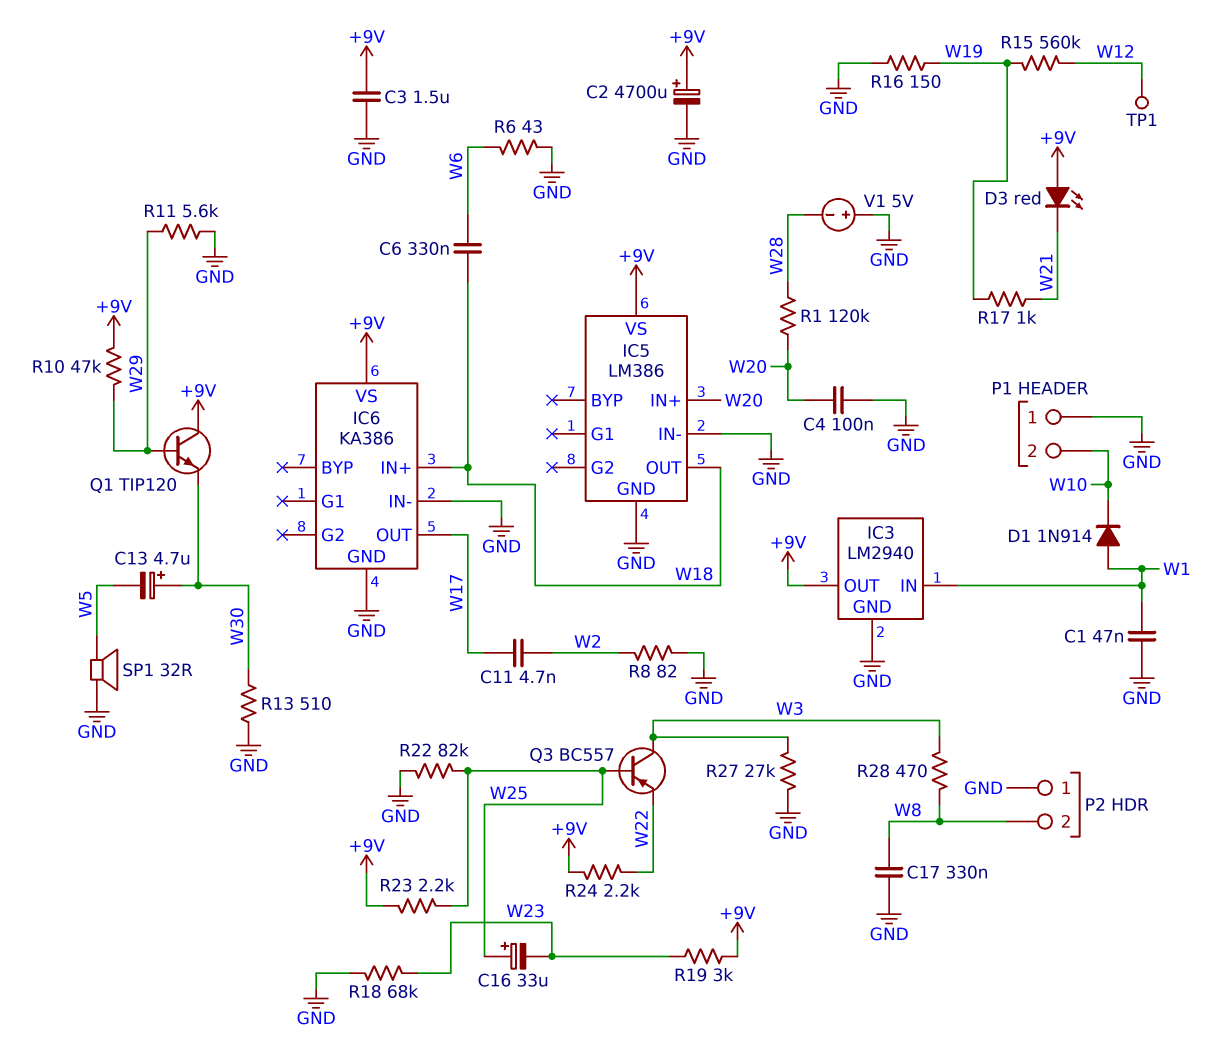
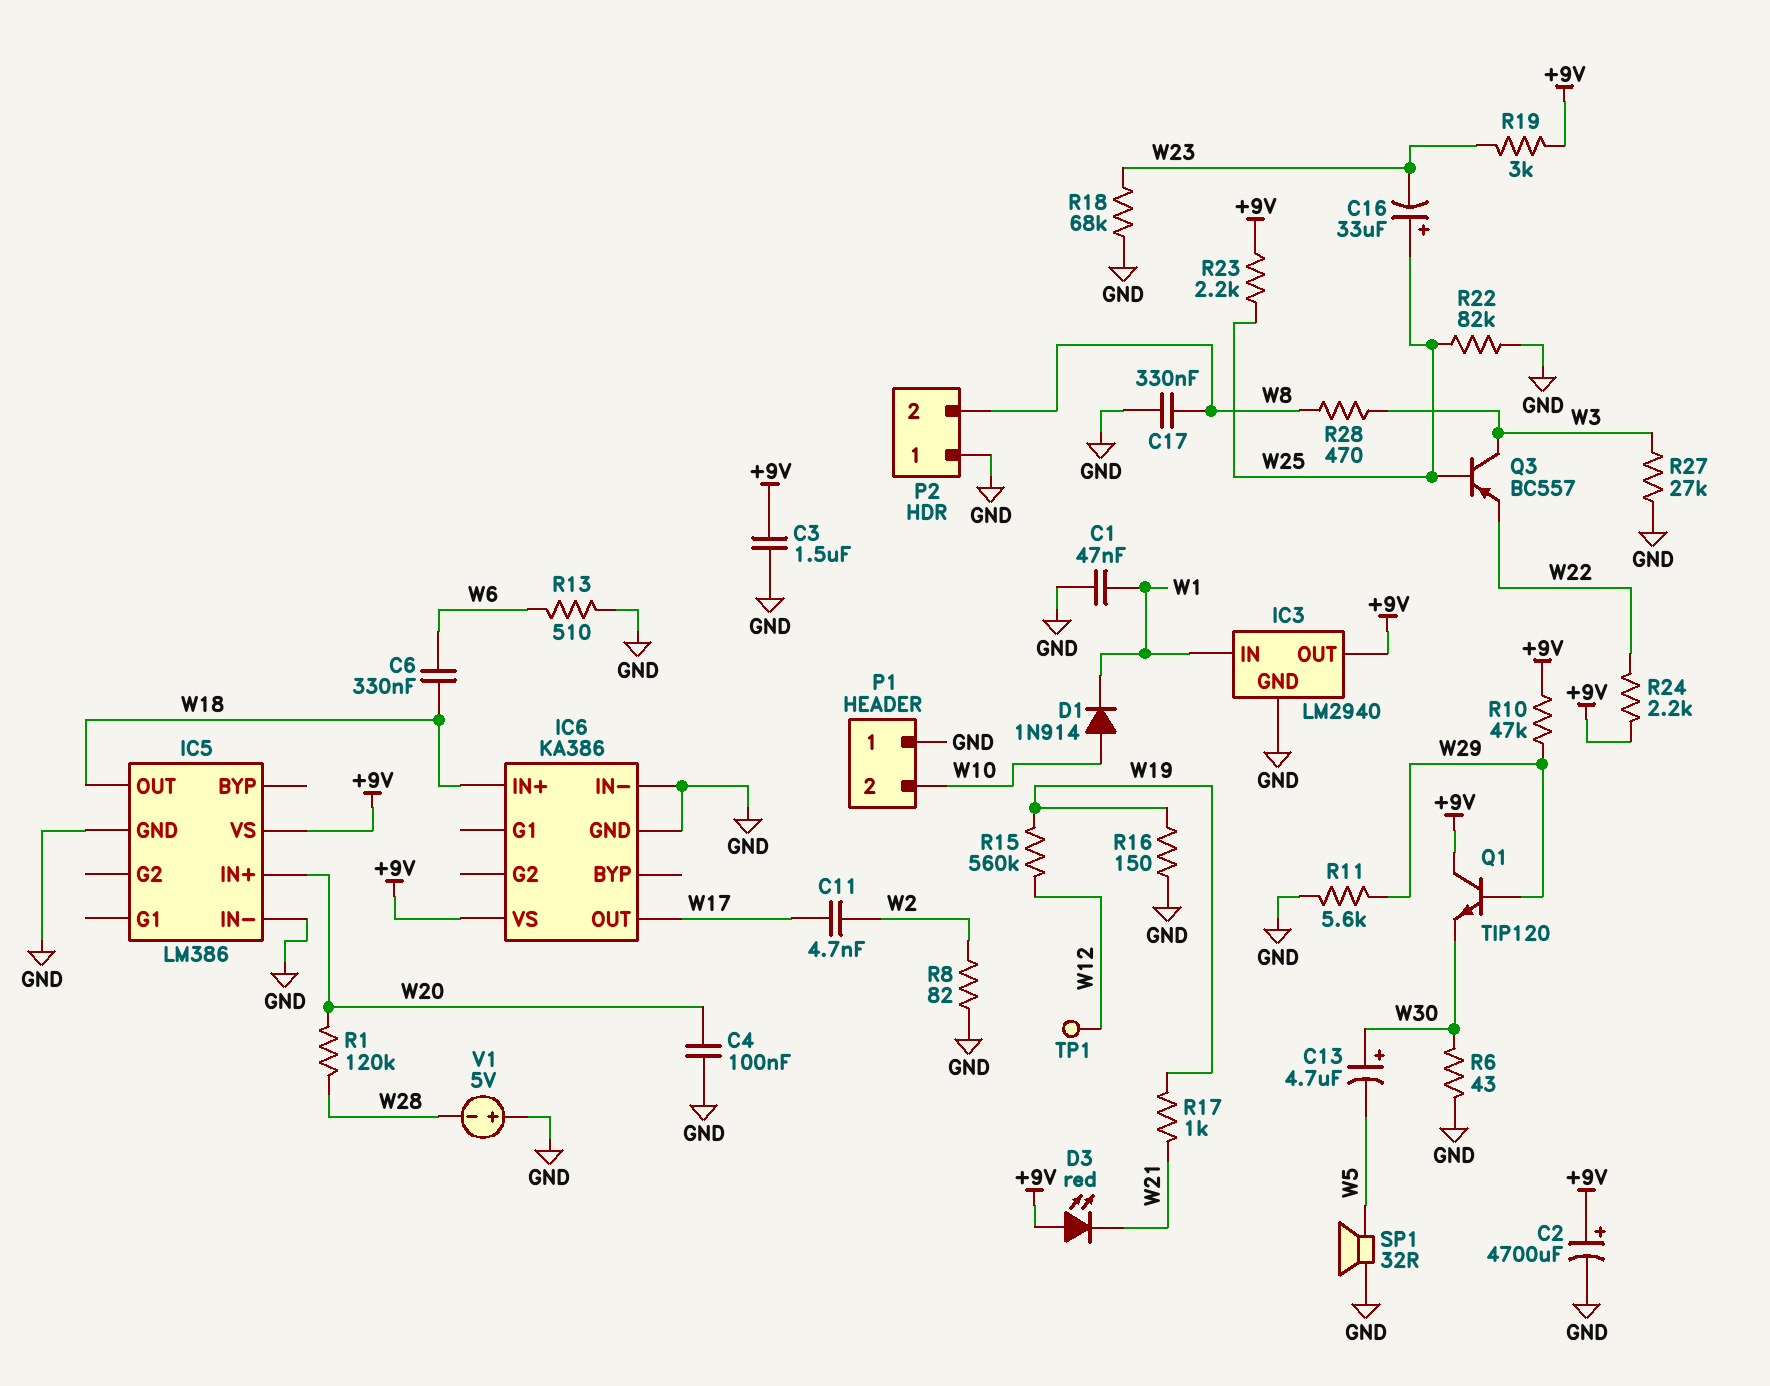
D1: diode 1N914 (A W1, K W10) -> diode 1N914 (A W10, K W1)
R6: 43 (GND, W6) -> 43 (GND, W30)
R13: 510 (GND, W30) -> 510 (GND, W6)

